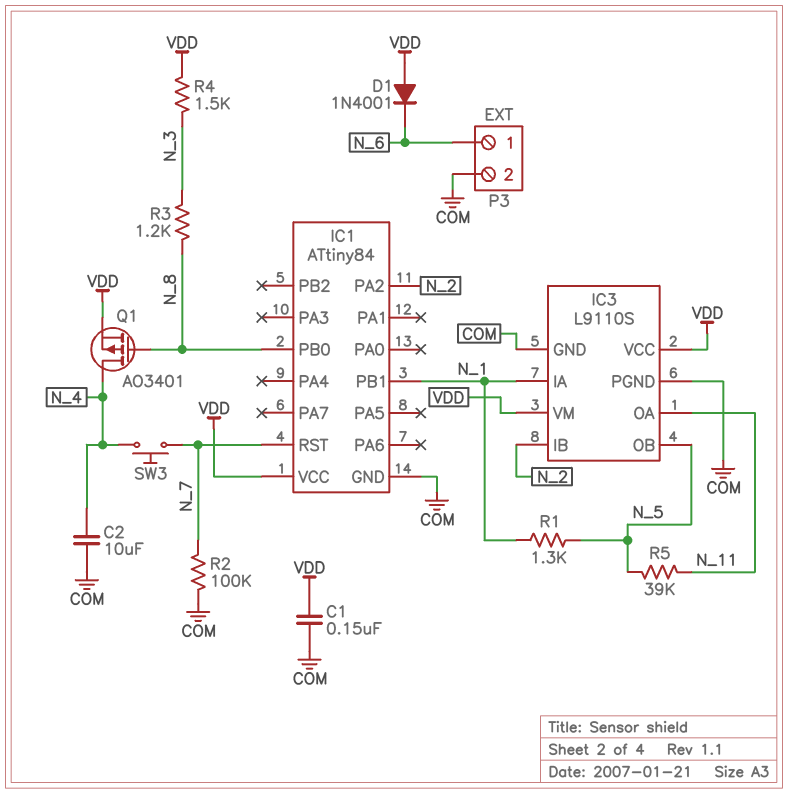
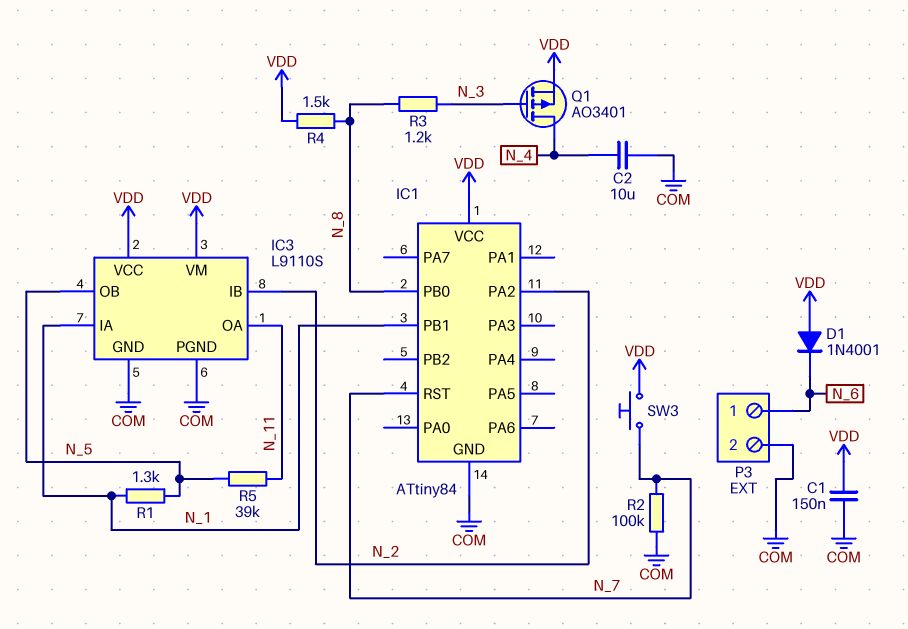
Q1: PMOS AO3401 (G N_8, D N_4, S VDD) -> PMOS AO3401 (G N_3, D N_4, S VDD)
R4: 1.5k (N_3, VDD) -> 1.5k (N_8, VDD)
SW3: button (N_4, N_7) -> button (N_7, VDD)

